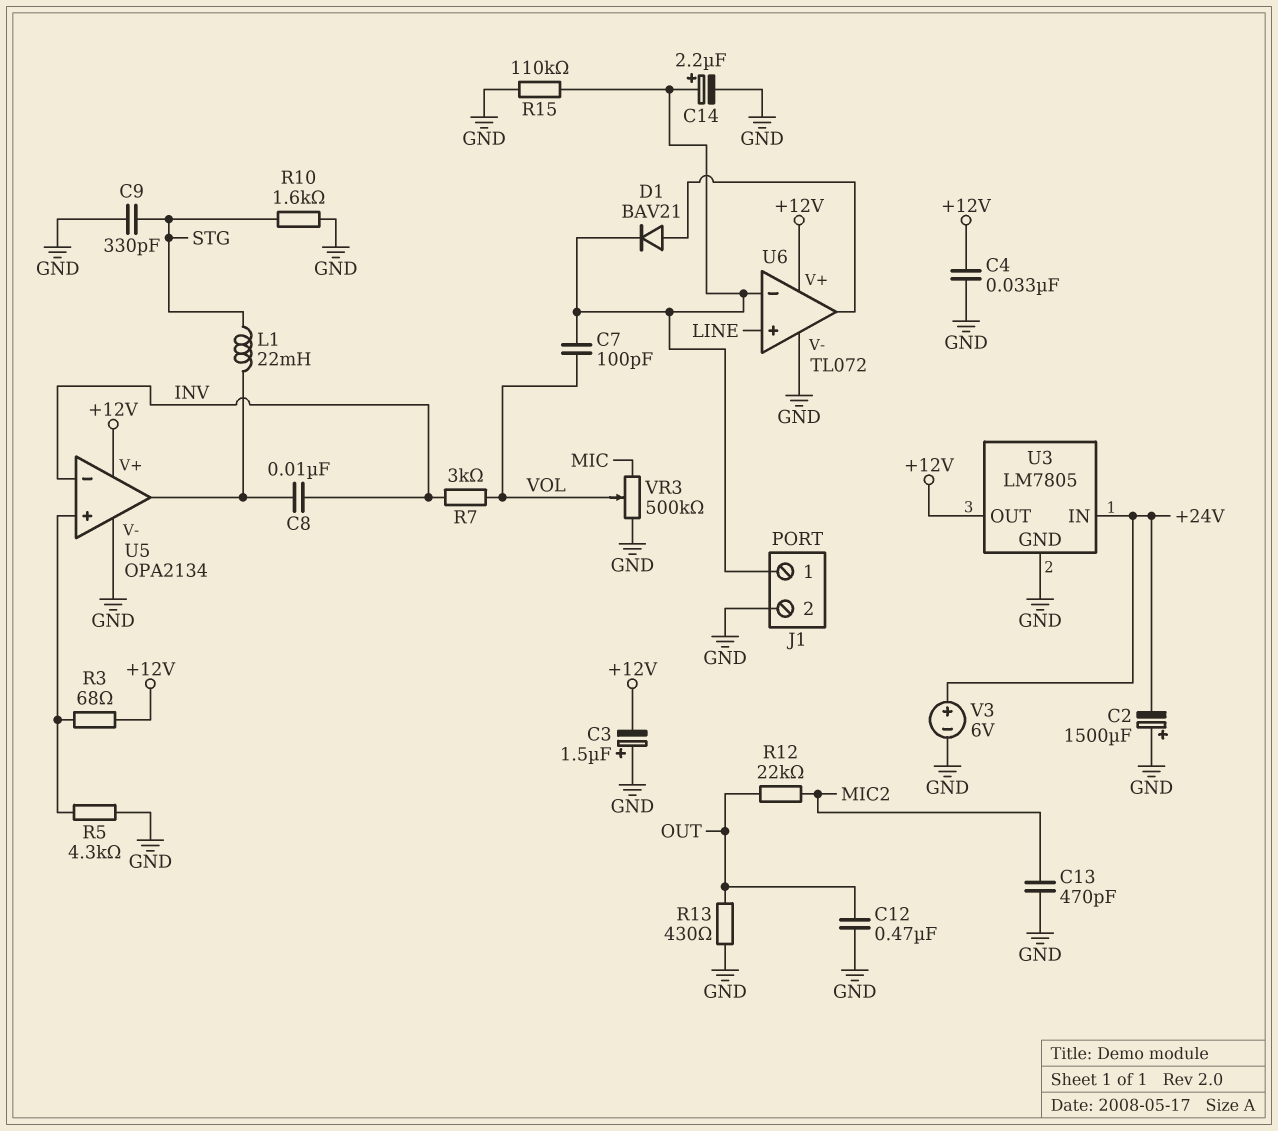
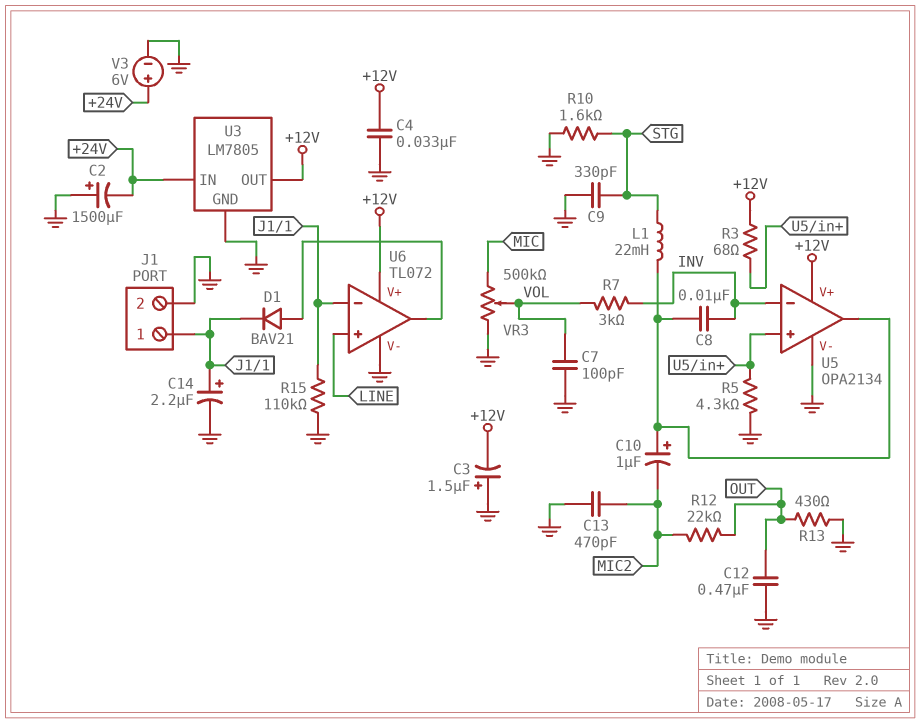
C7: 100pF (J1/1, VOL) -> 100pF (GND, VOL)
C10: none -> 1uF (plus U5/out, minus MIC2)

